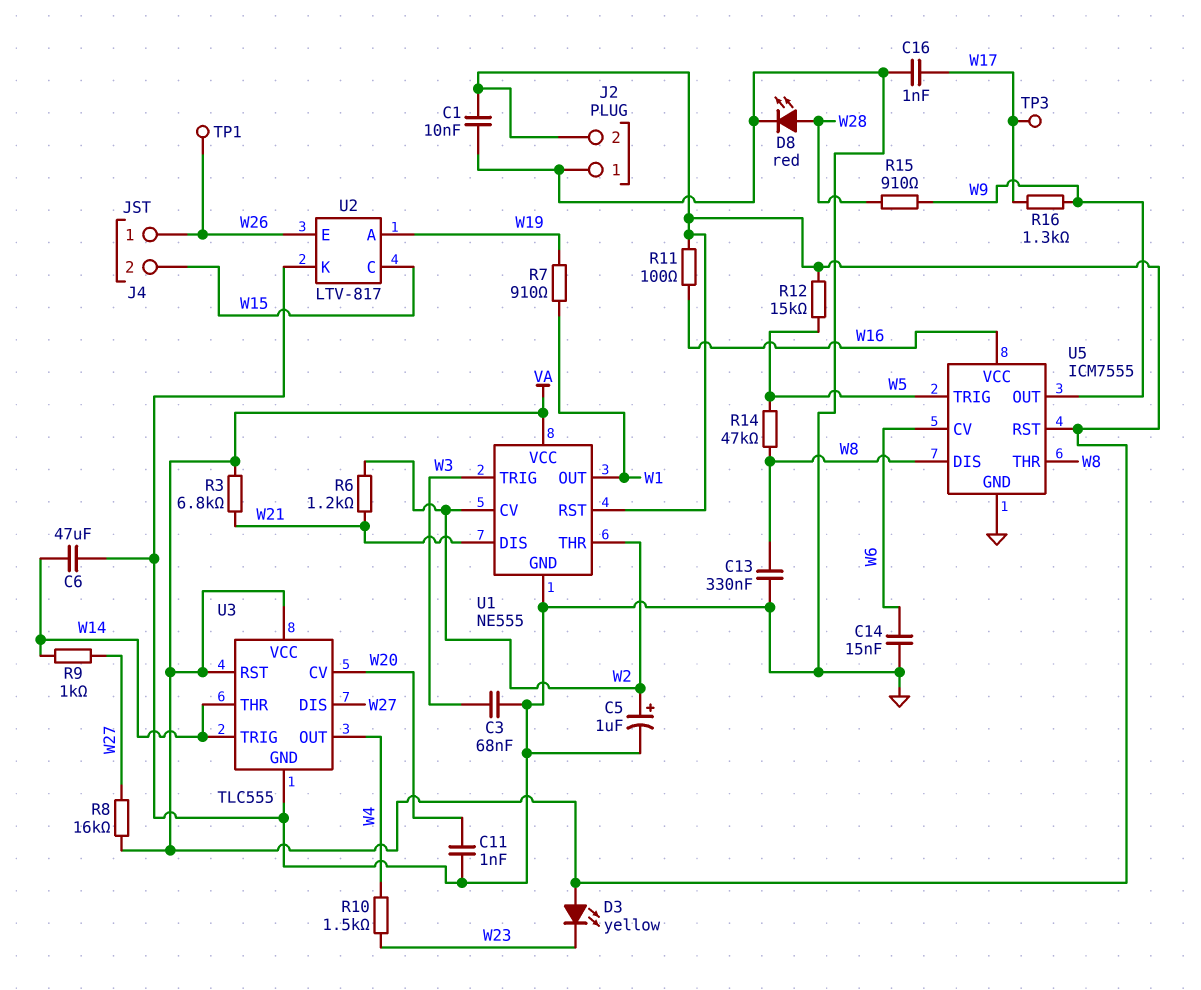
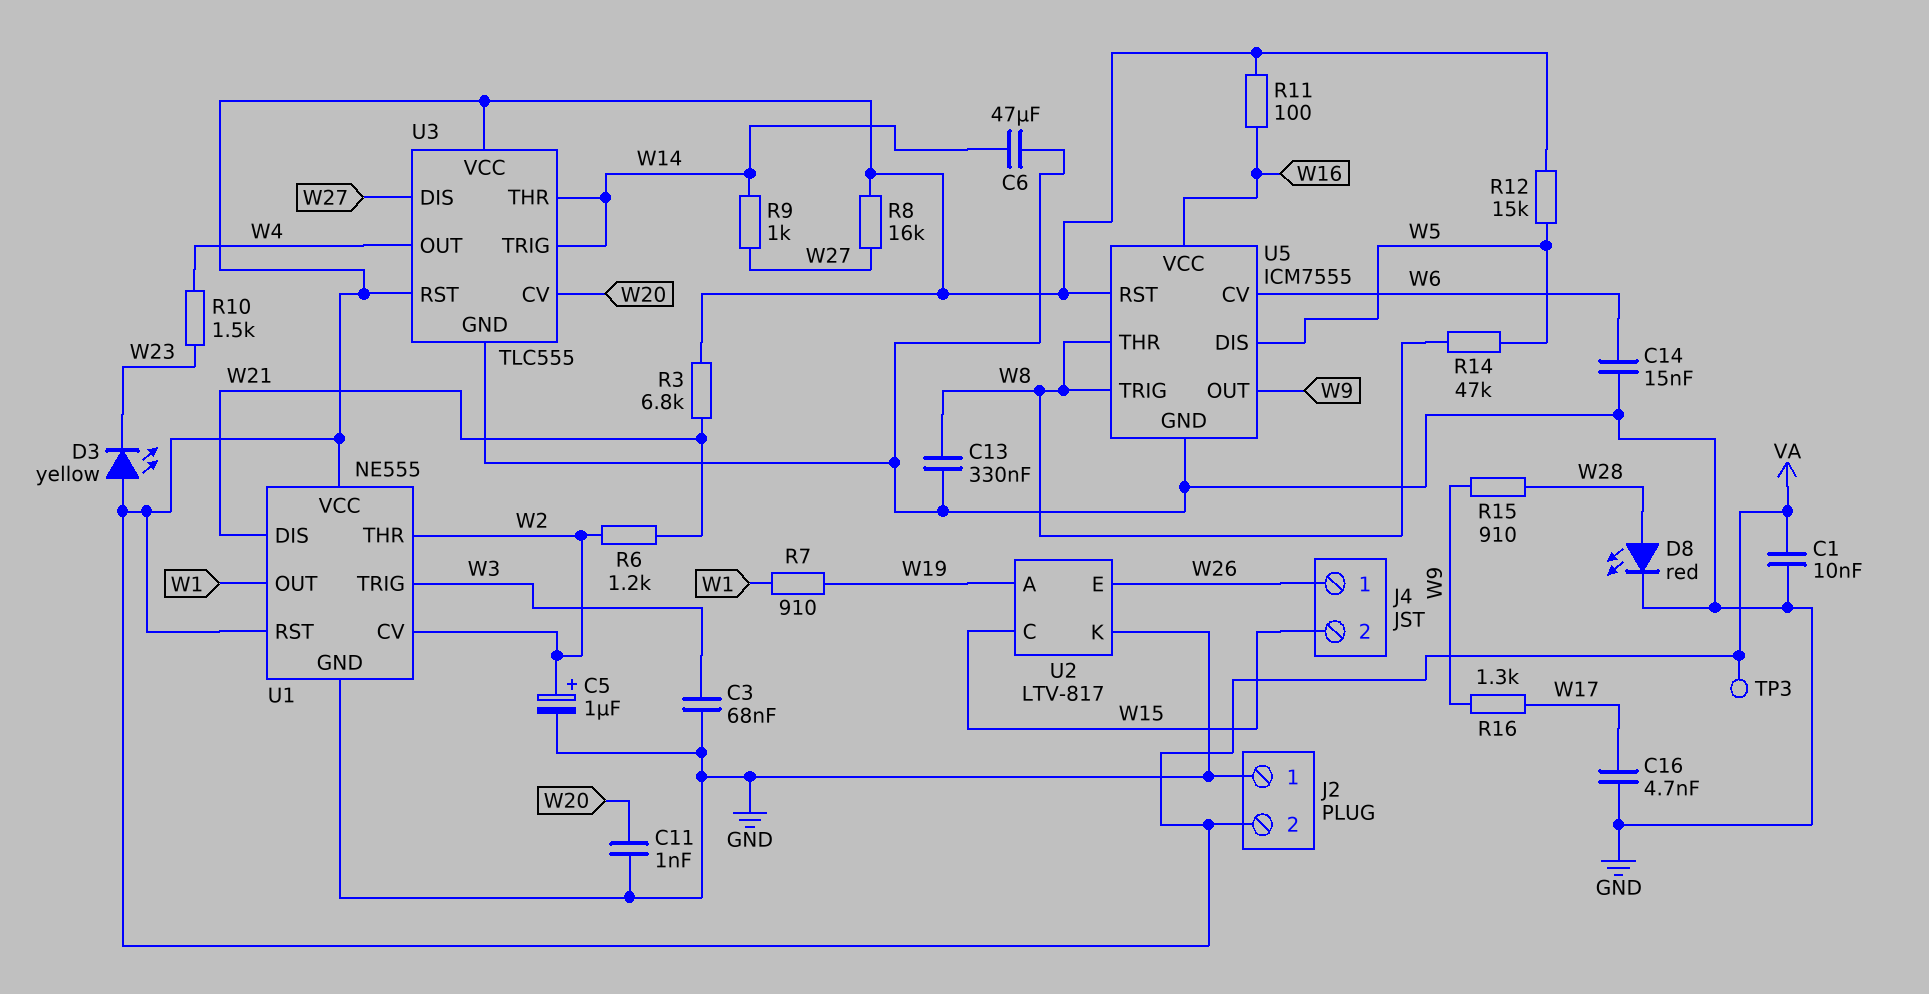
C16: 1nF (GND, W17) -> 4.7nF (GND, W17)
TP1: test point (W26) -> none
TP3: test point (W17) -> test point (VA)
U5 pin DIS: W8 -> W5
U5 pin TRIG: W5 -> W8

